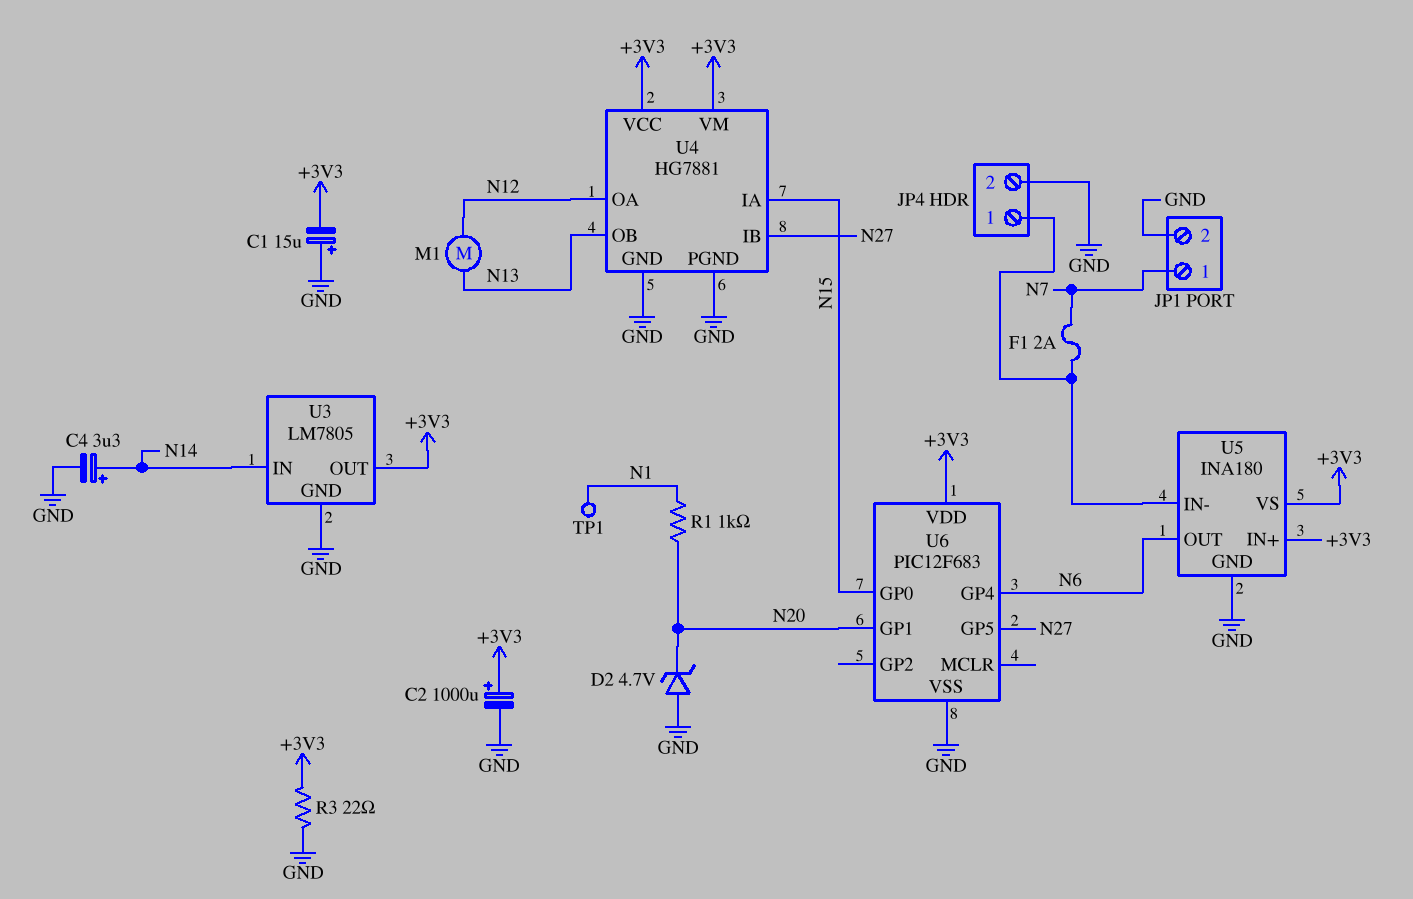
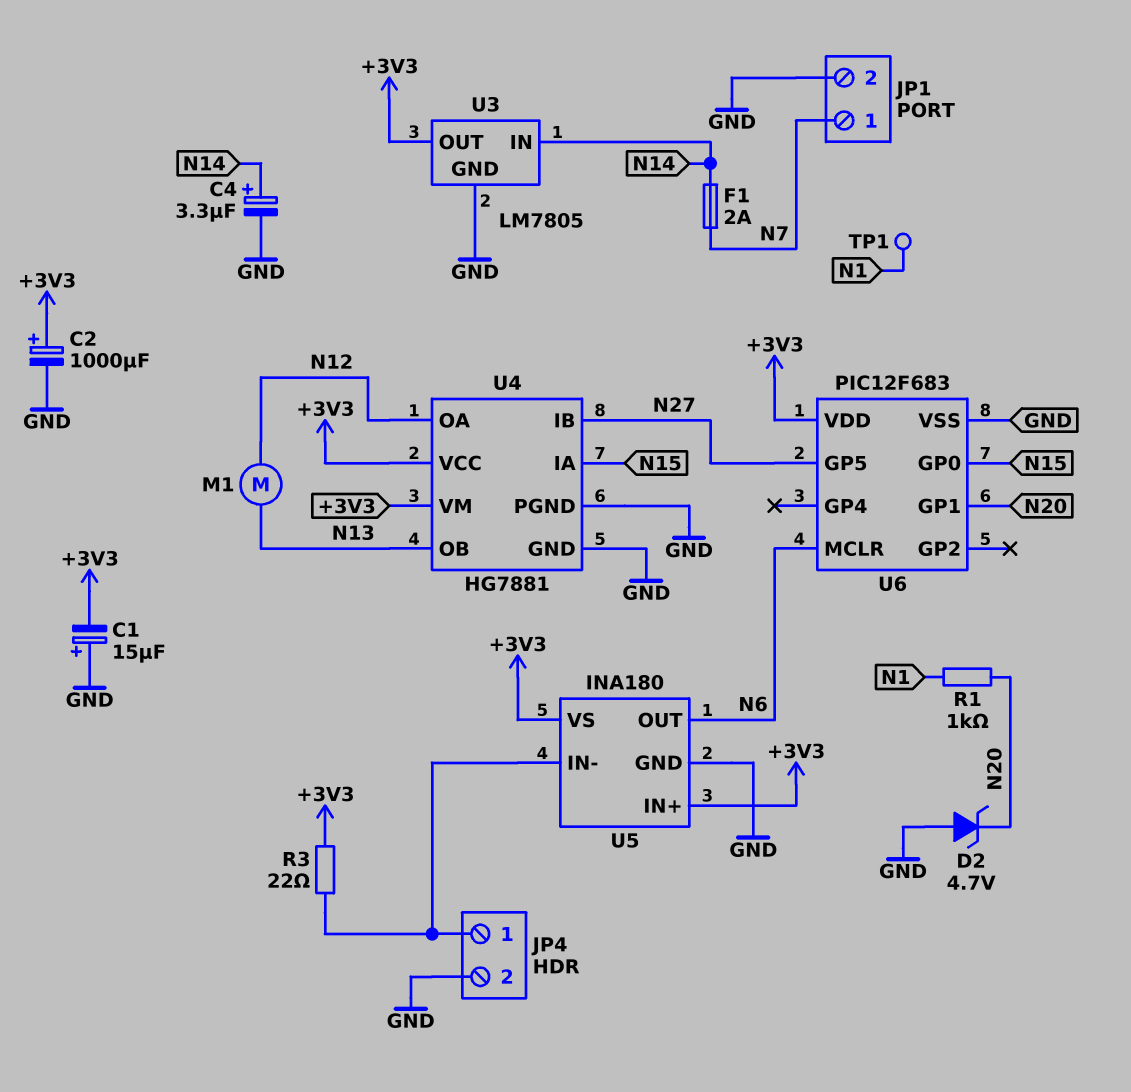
F1: 2A (JP4/1, N7) -> 2A (N7, N14)
R3: 22 (+3V3, GND) -> 22 (+3V3, JP4/1)
U6 pin GP4: N6 -> none
U6 pin MCLR: none -> N6

